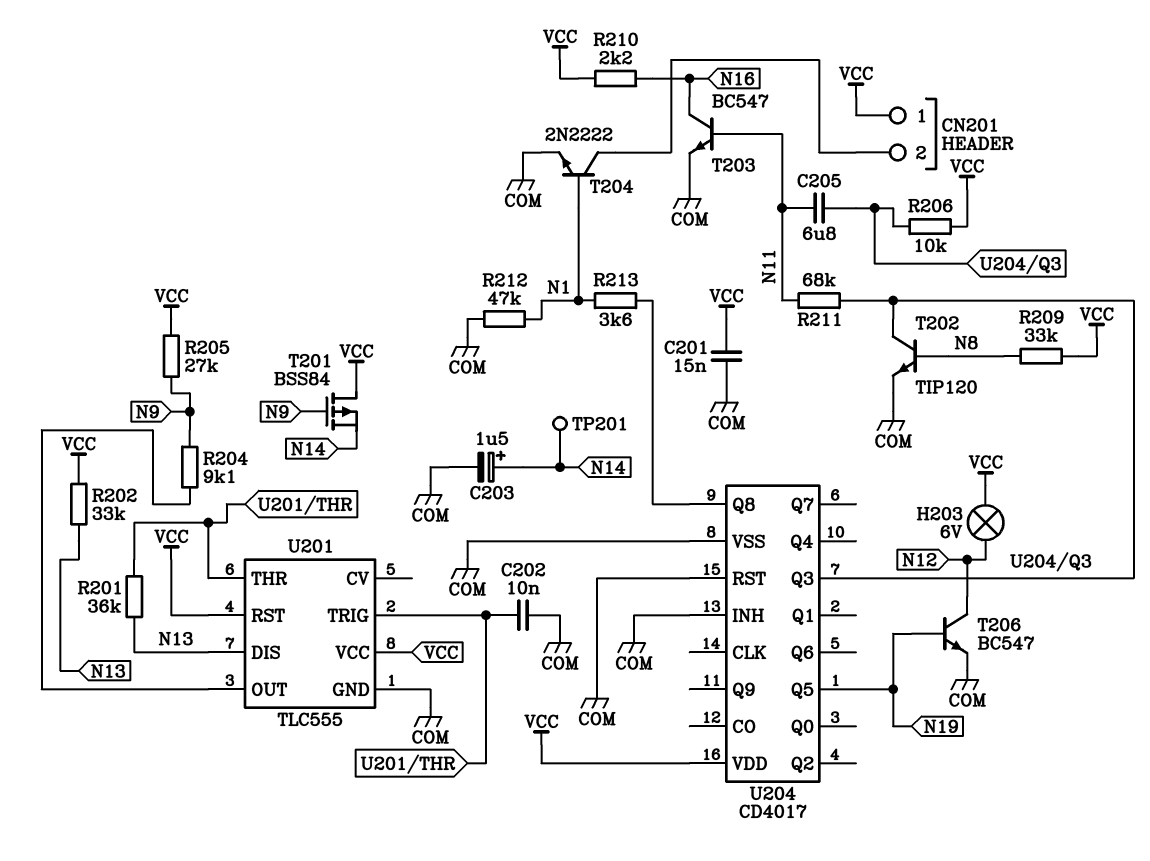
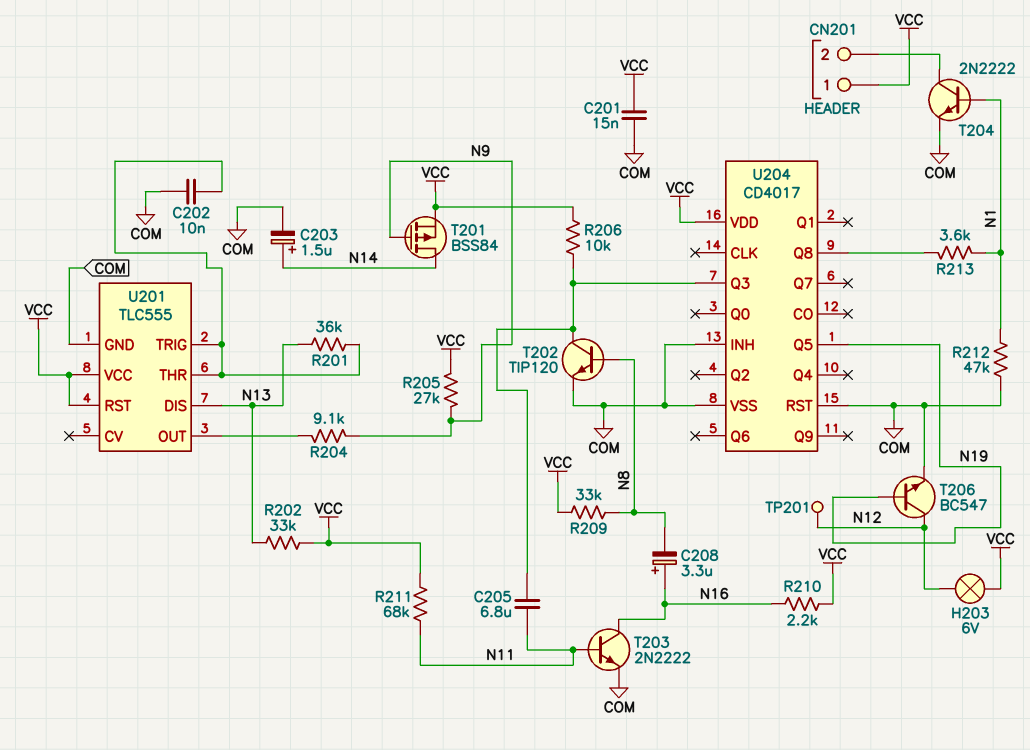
C208: none -> 3.3uF (plus N16, minus N8)
R211: 68k (N11, U204/Q3) -> 68k (N11, VCC)
T201: PMOS BSS84 (G N9, D VCC, S N14) -> PMOS BSS84 (G N9, D N14, S VCC)
T203: NPN BC547 (B N11, C N16, E COM) -> NPN 2N2222 (B N11, C N16, E COM)
TP201: test point (N14) -> test point (N12)

